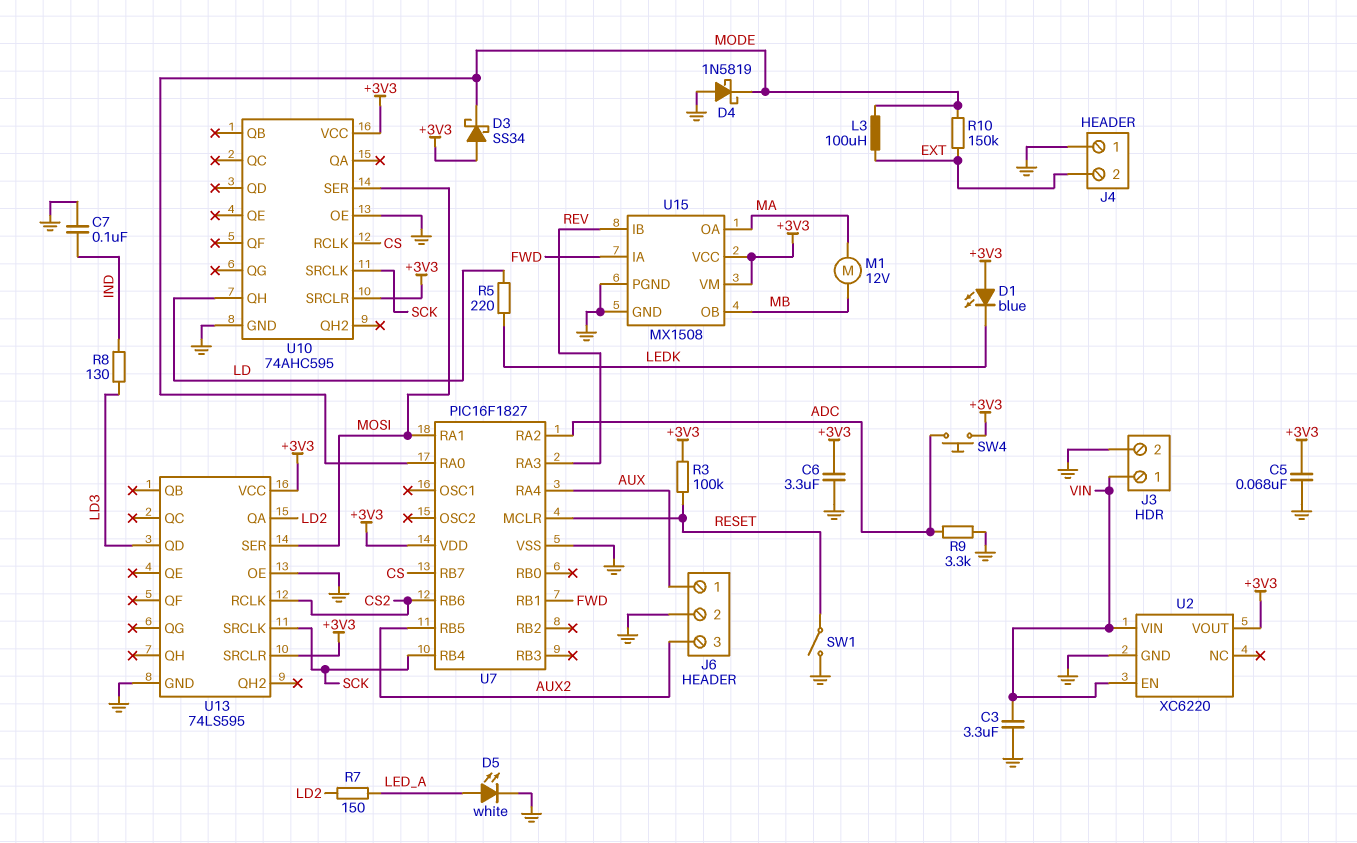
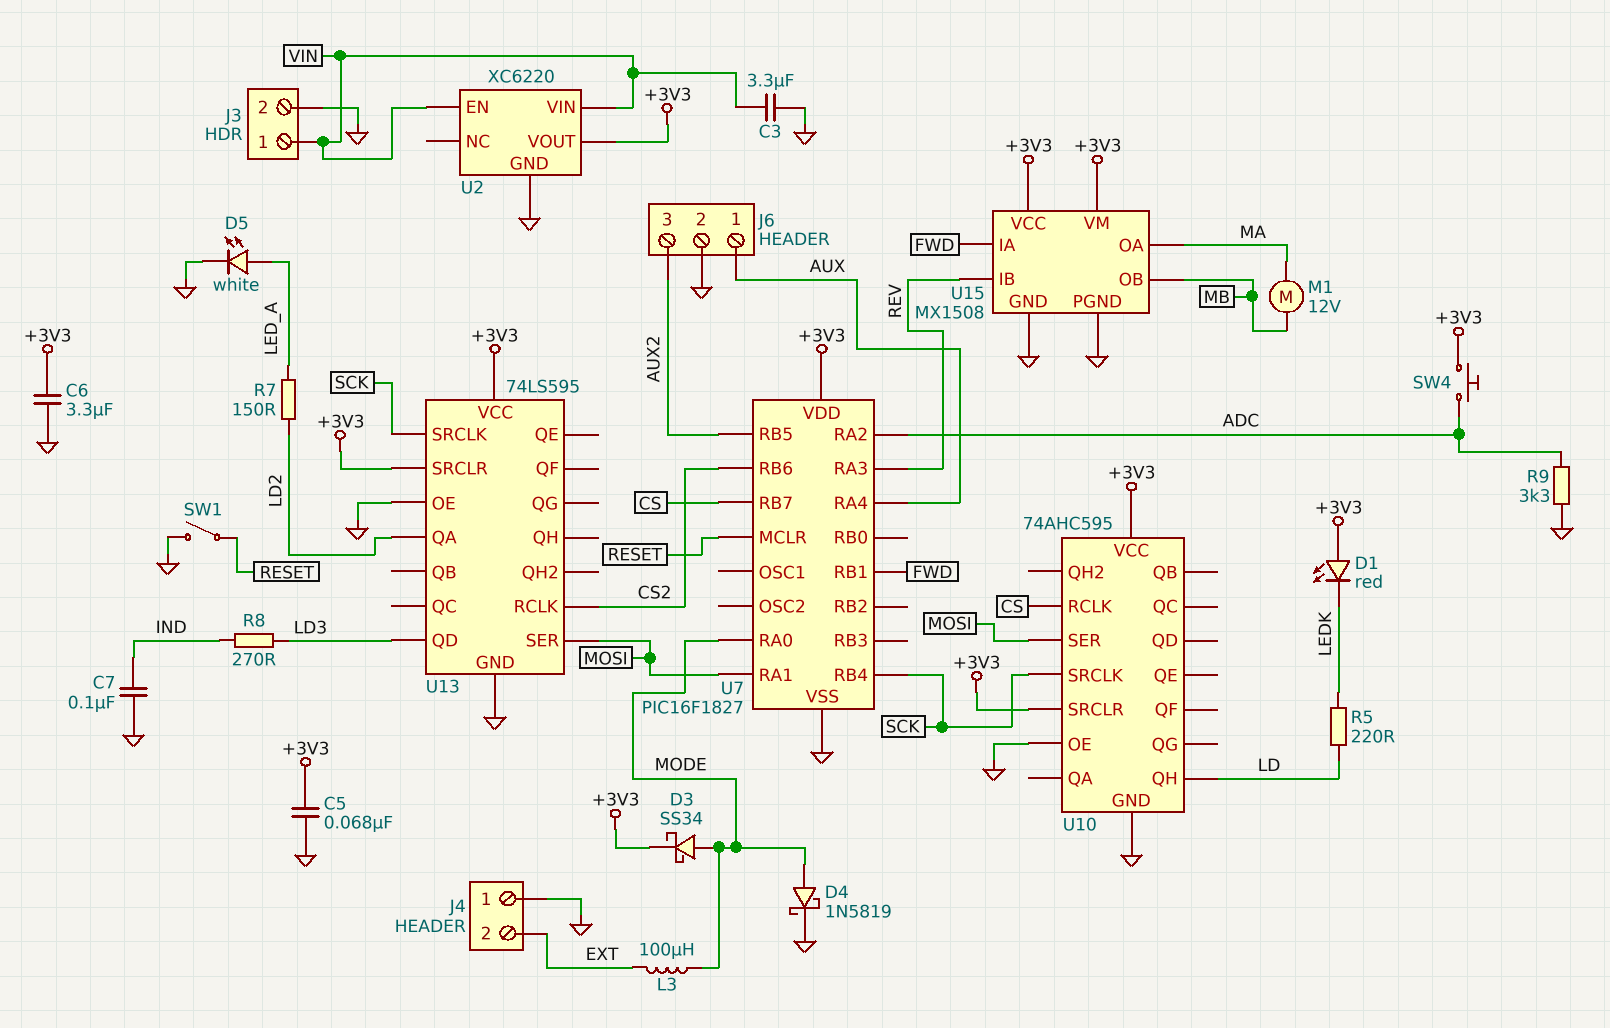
D1: LED blue (A +3V3, K LEDK) -> LED red (A +3V3, K LEDK)
D3: schottky SS34 (A +3V3, K MODE) -> schottky SS34 (A MODE, K +3V3)
D4: schottky 1N5819 (A GND, K MODE) -> schottky 1N5819 (A MODE, K GND)
R3: 100k (+3V3, RESET) -> none
R8: 130 (IND, LD3) -> 270 (IND, LD3)
R10: 150k (EXT, MODE) -> none

